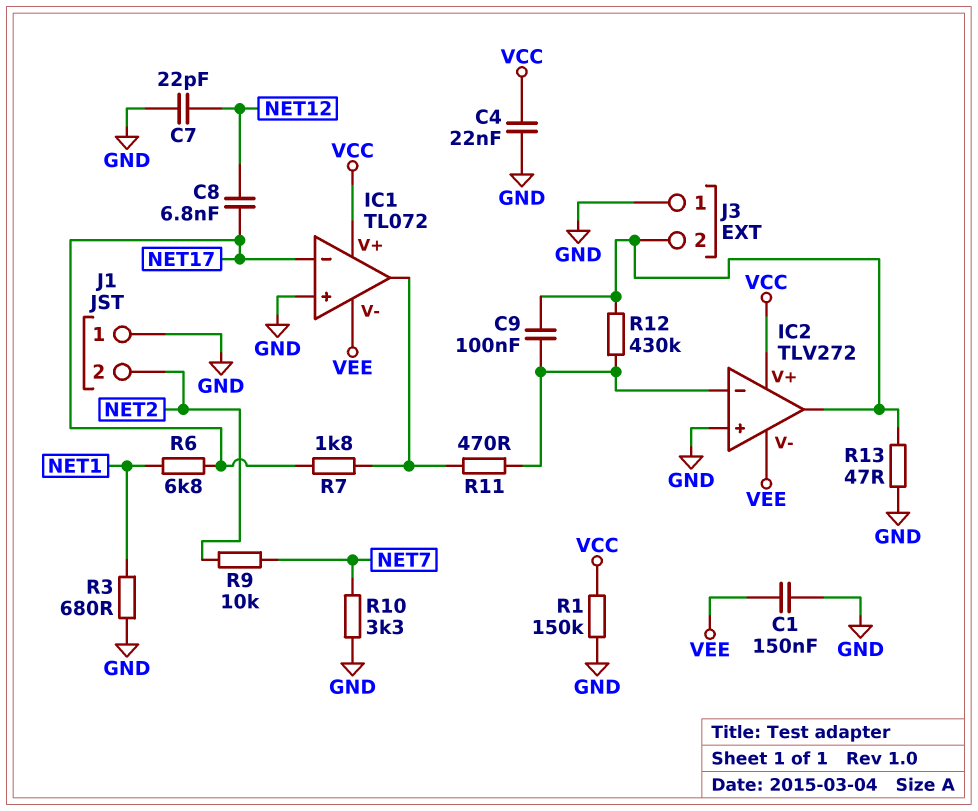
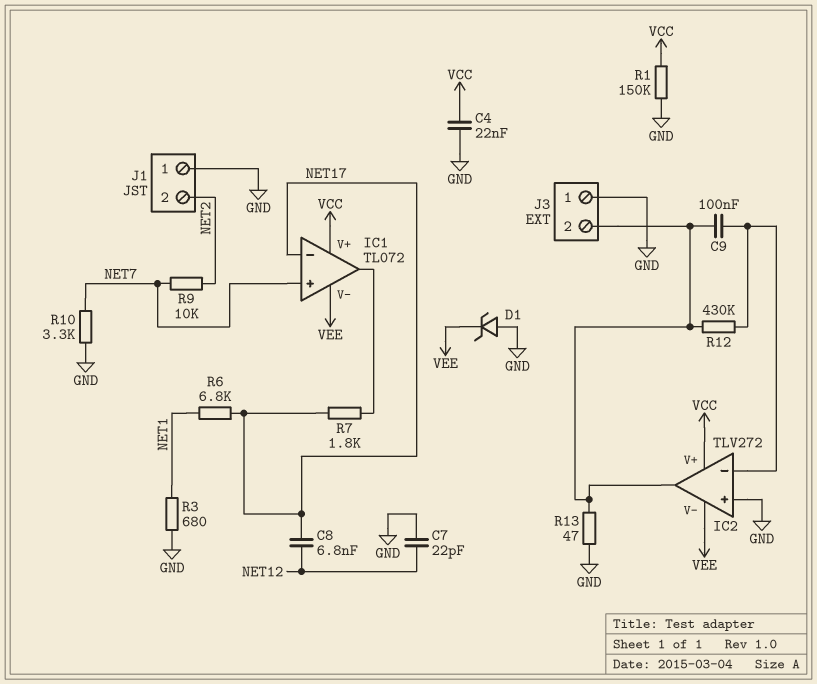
C1: 150nF (GND, VEE) -> none
D1: none -> zener (A GND, K VEE)
IC1 pin in+: GND -> NET7
R11: 470 (IC1/out, IC2/in-) -> none

